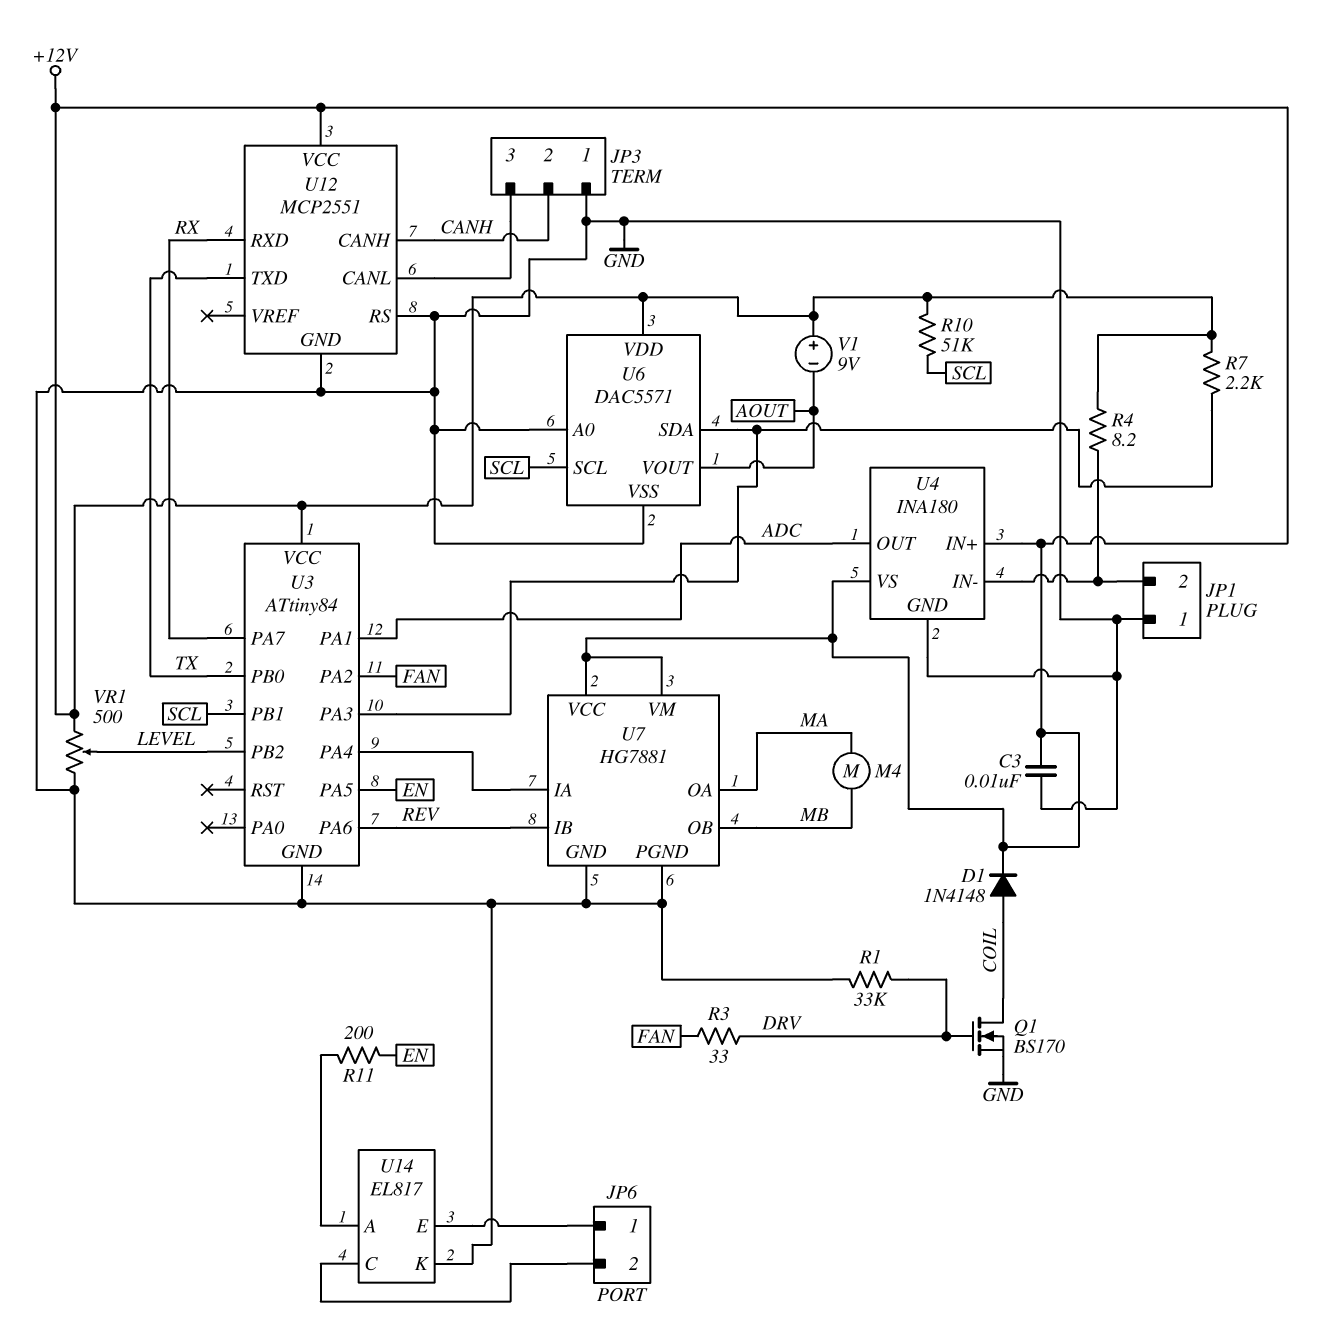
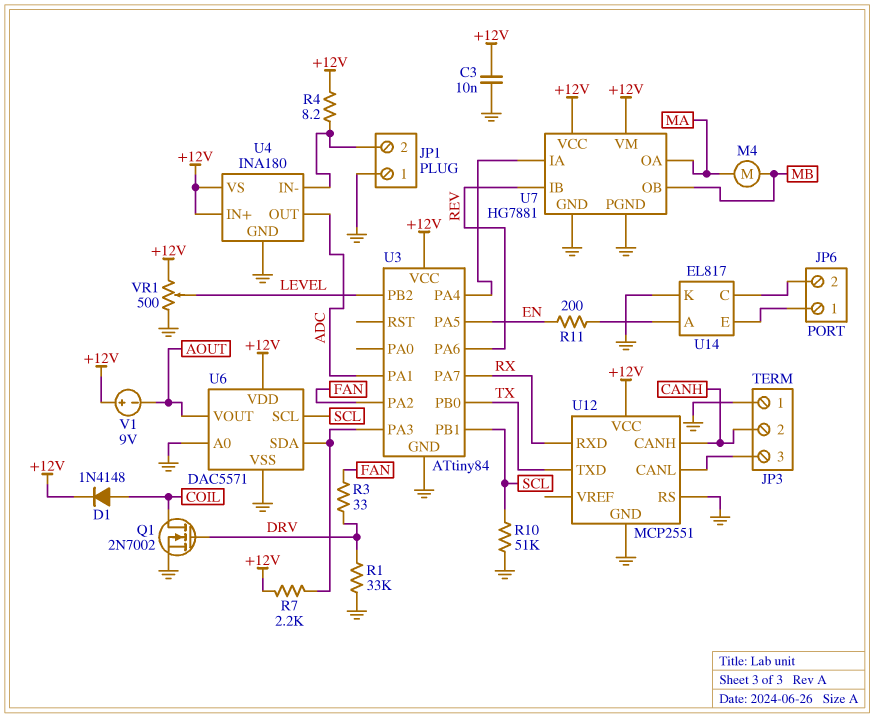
Q1: NMOS BS170 (G DRV, D COIL, S GND) -> NMOS 2N7002 (G DRV, D COIL, S GND)
R10: 51k (+12V, SCL) -> 51k (GND, SCL)

